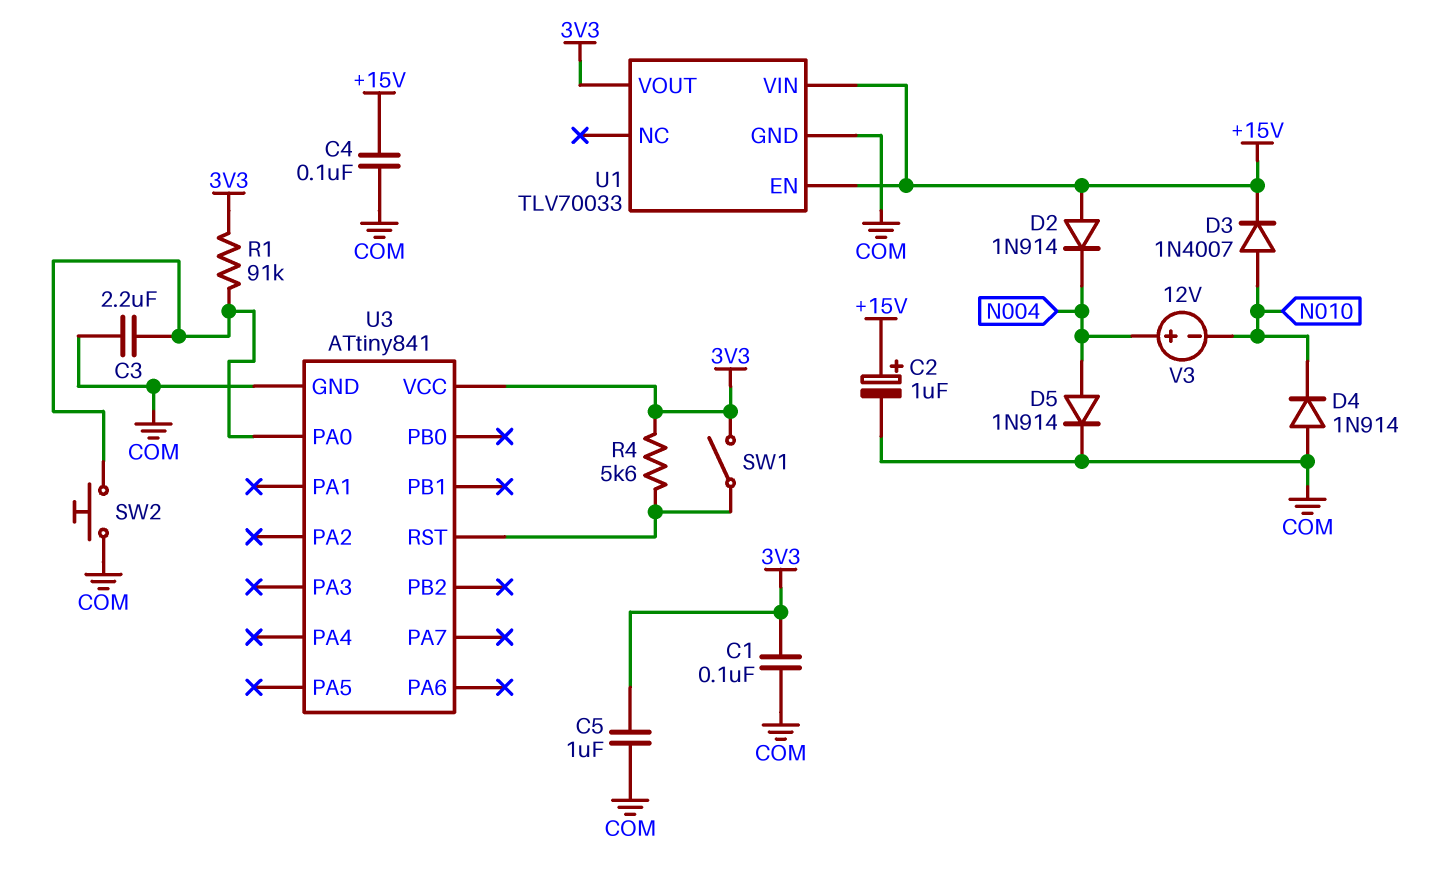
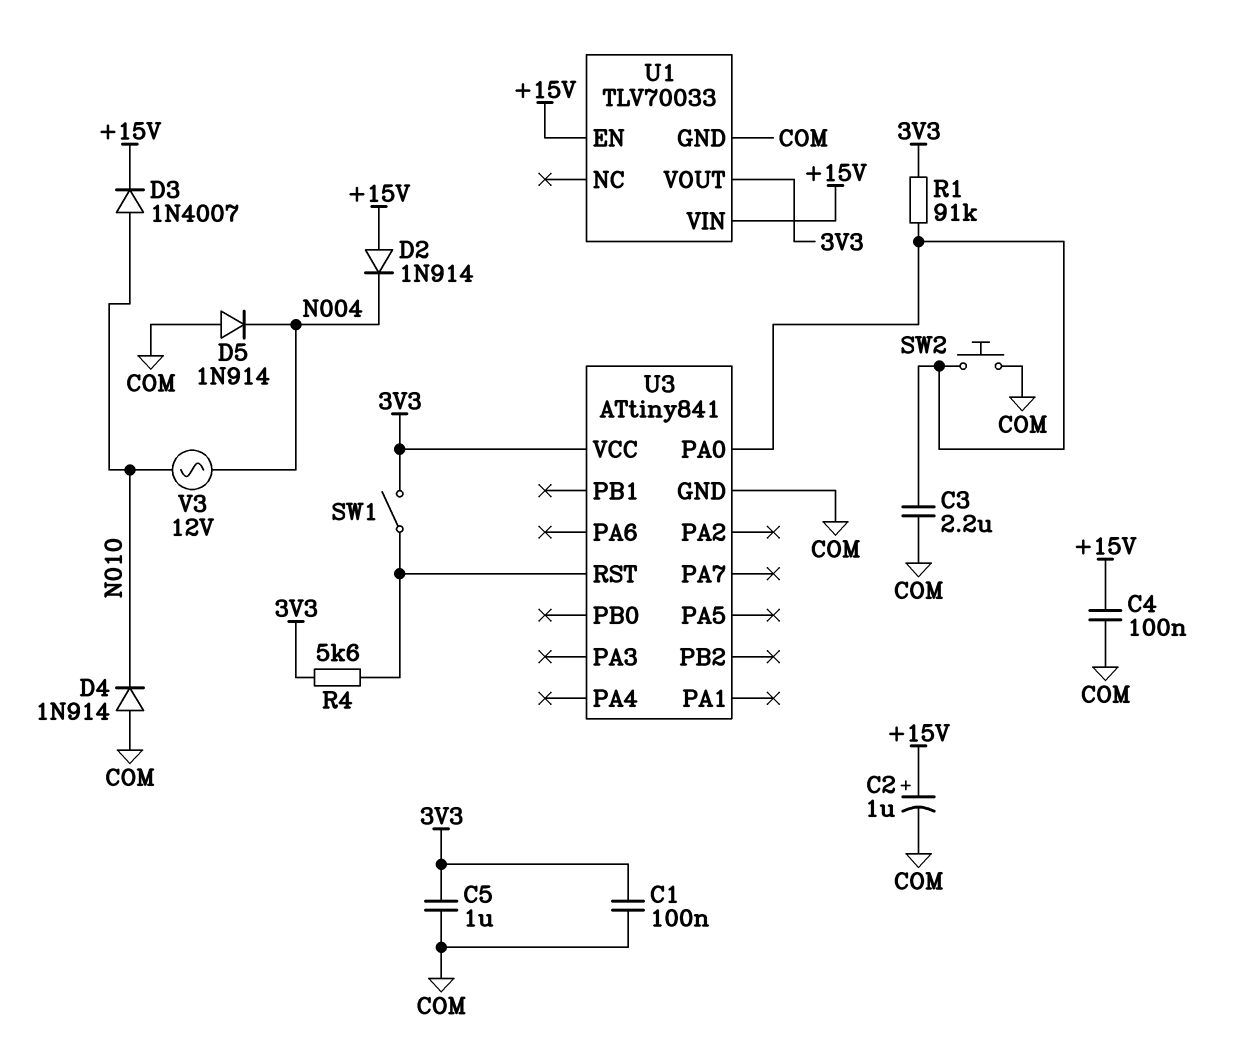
D5: diode 1N914 (A N004, K COM) -> diode 1N914 (A COM, K N004)
V3: 12V (plus N004, minus N010) -> AC 12V (N004, N010)

